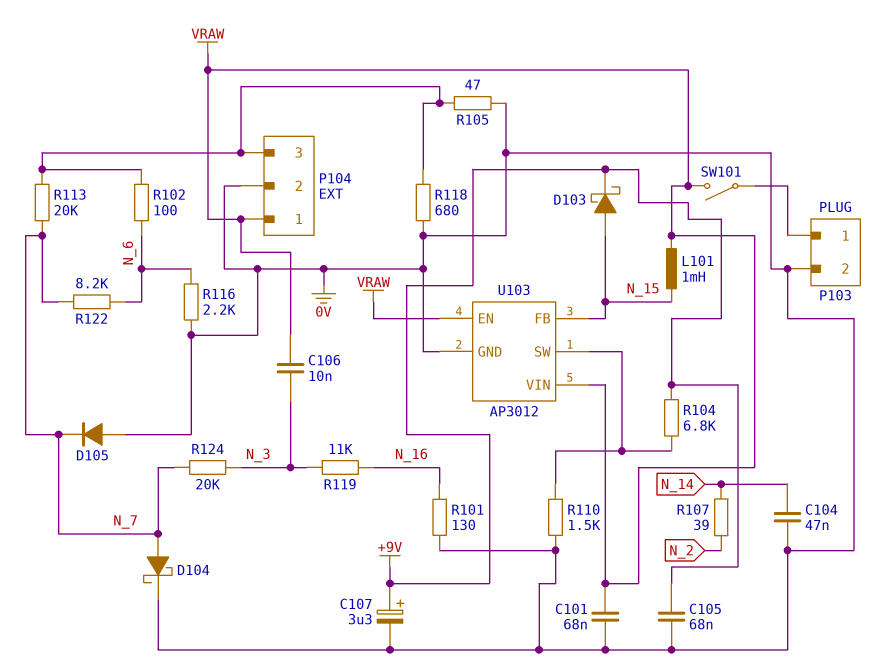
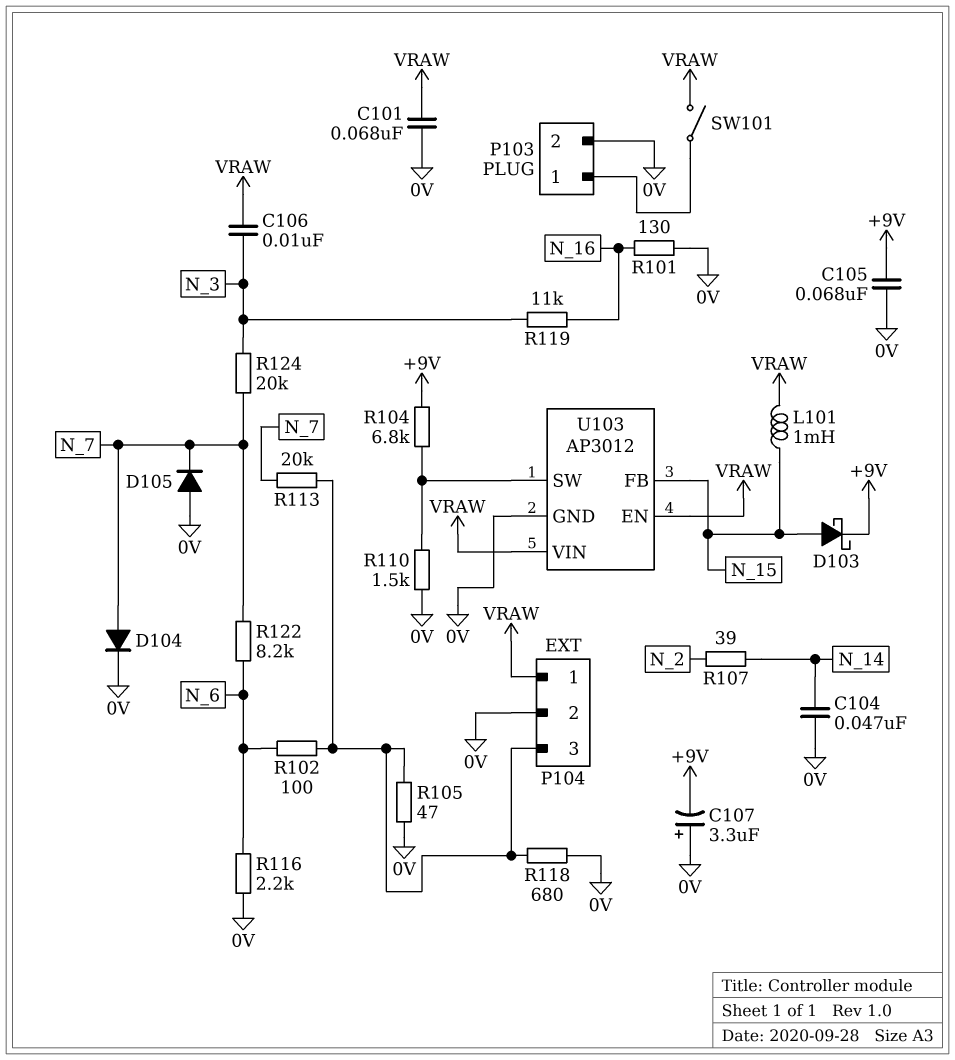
C107: 3.3uF (plus +9V, minus 0V) -> 3.3uF (plus 0V, minus +9V)
D104: schottky (A N_7, K 0V) -> diode (A N_7, K 0V)

